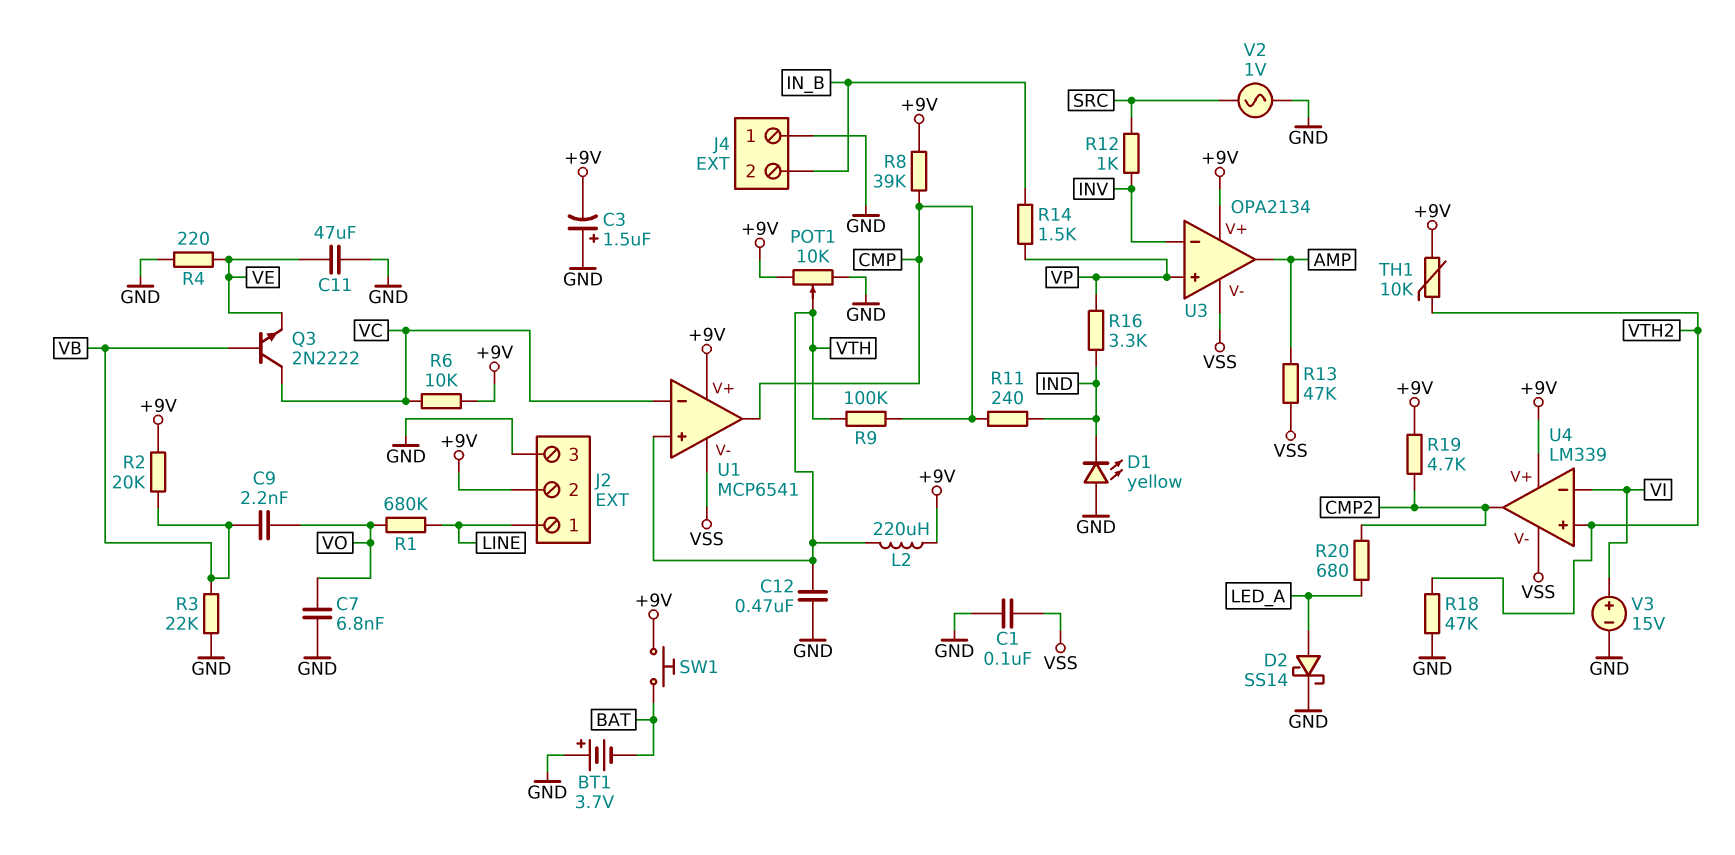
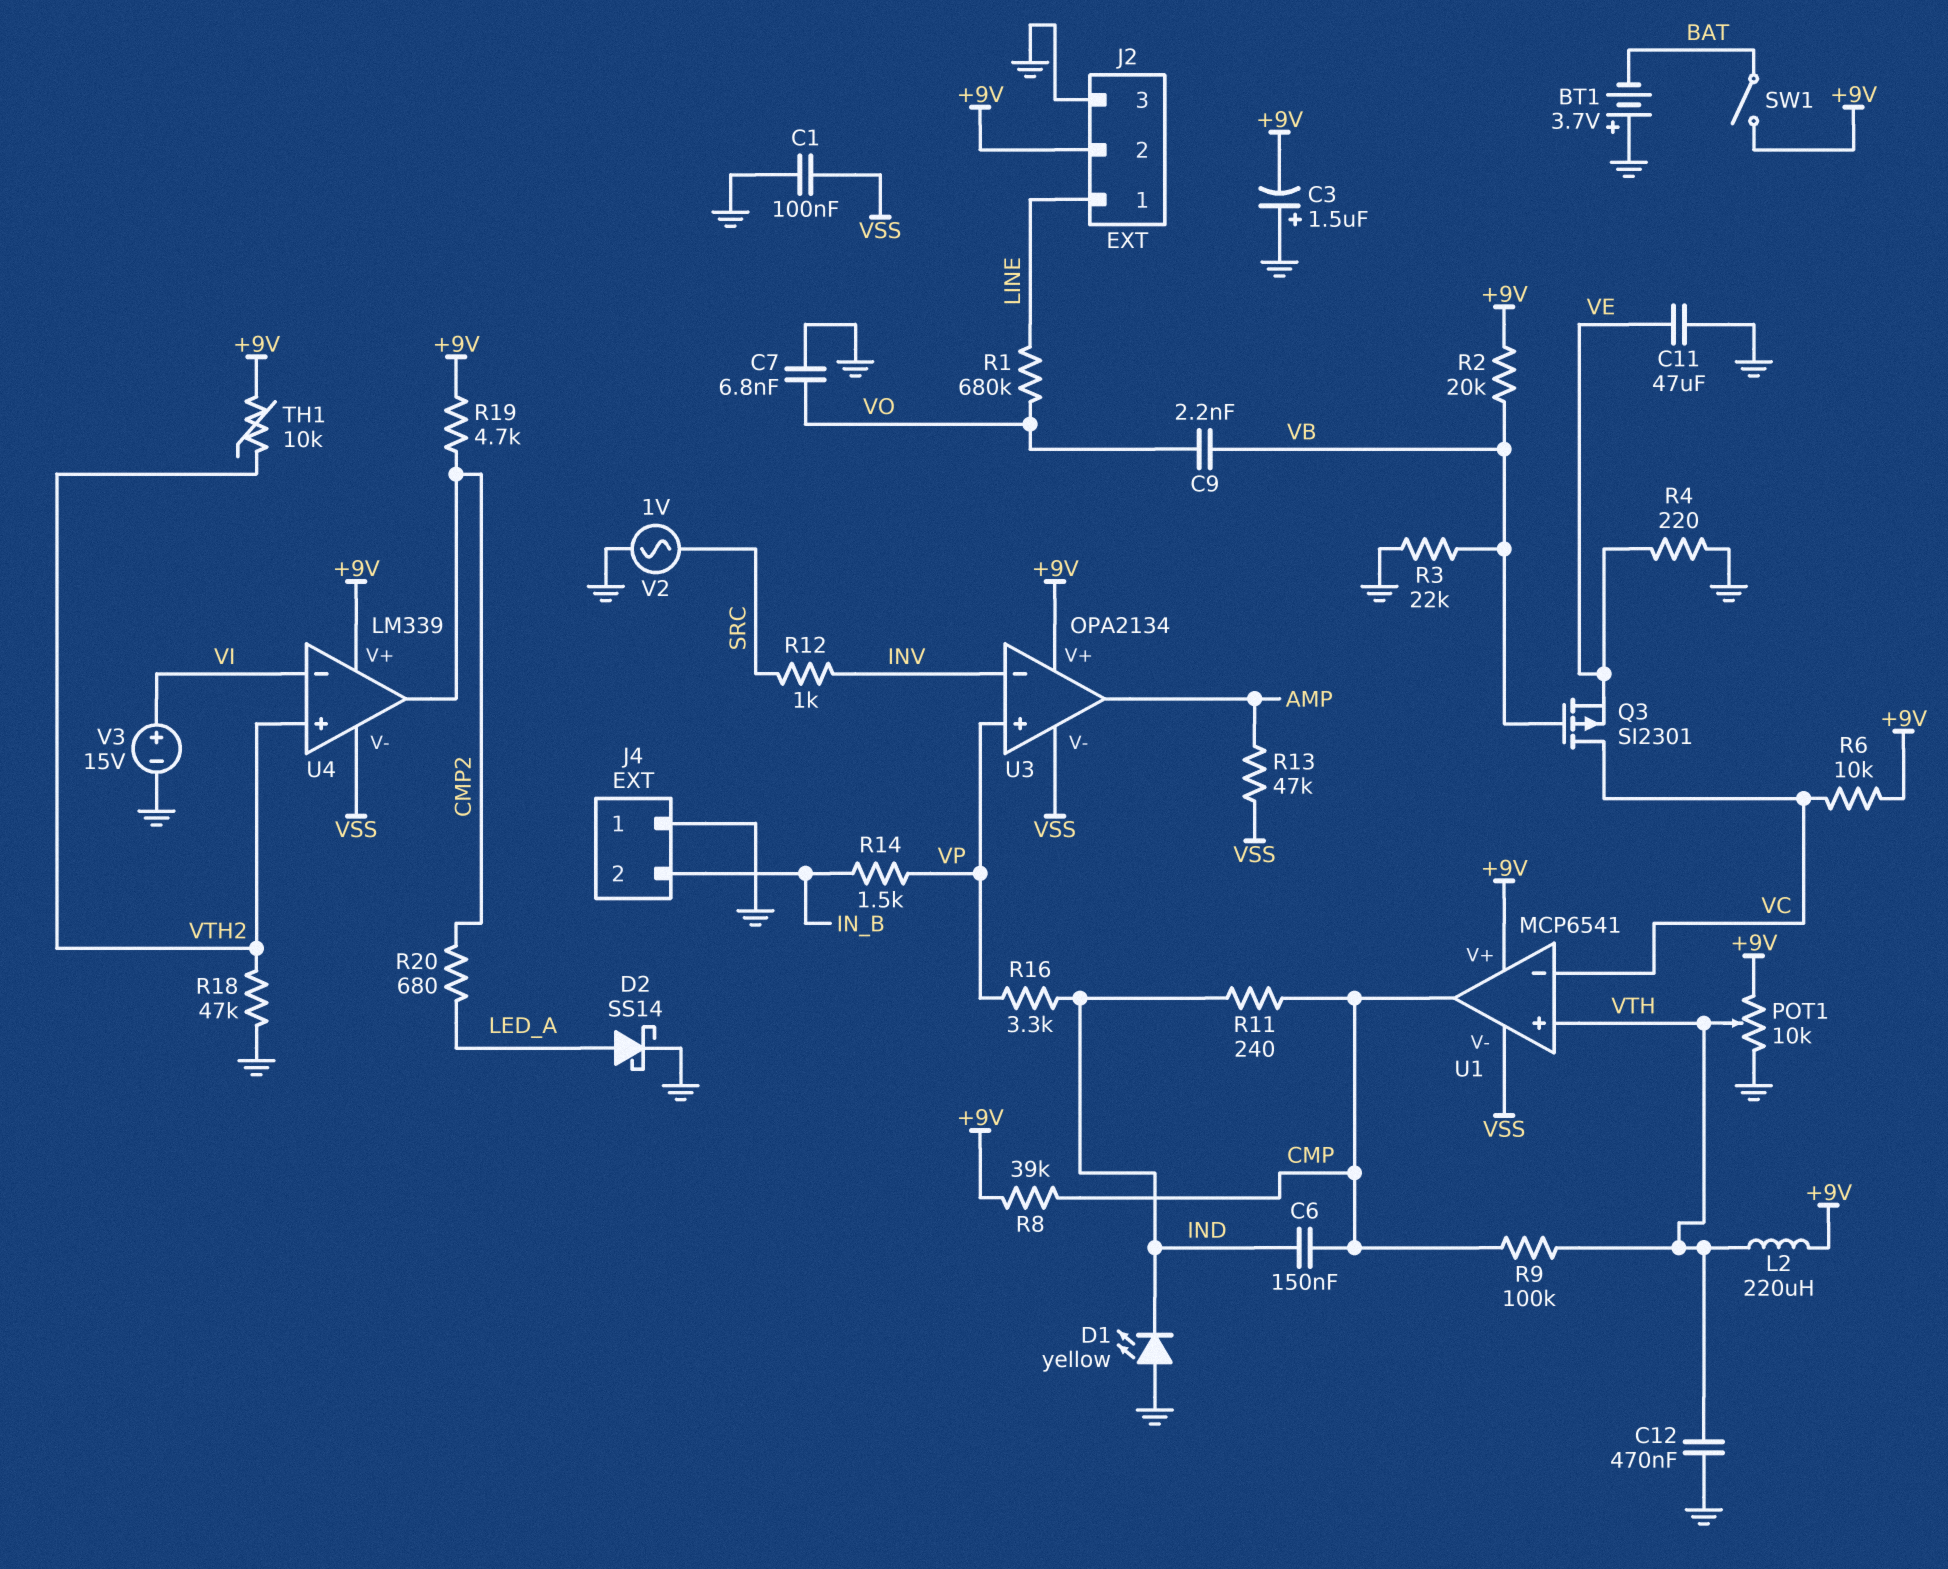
C6: none -> 150nF (CMP, IND)
Q3: NPN 2N2222 (B VB, C VC, E VE) -> PMOS SI2301 (G VB, D VC, S VE)
SW1: button (+9V, BAT) -> switch (+9V, BAT)

